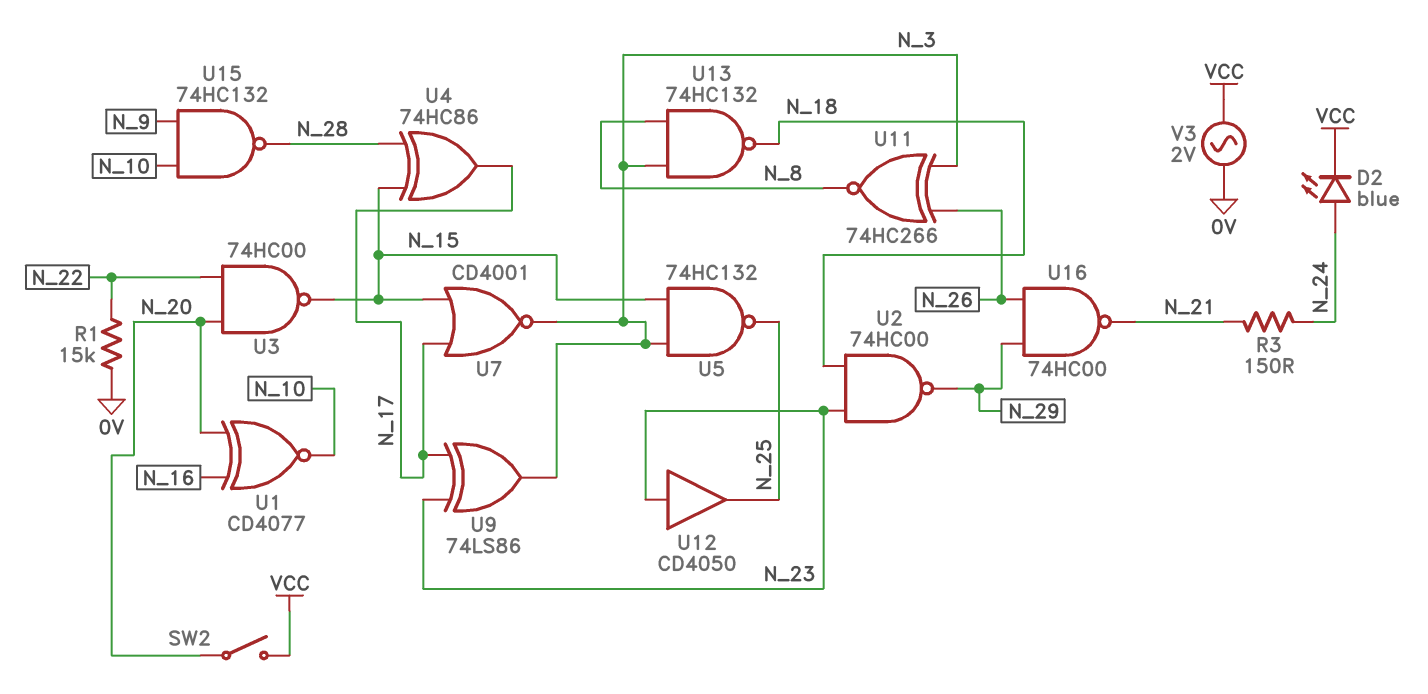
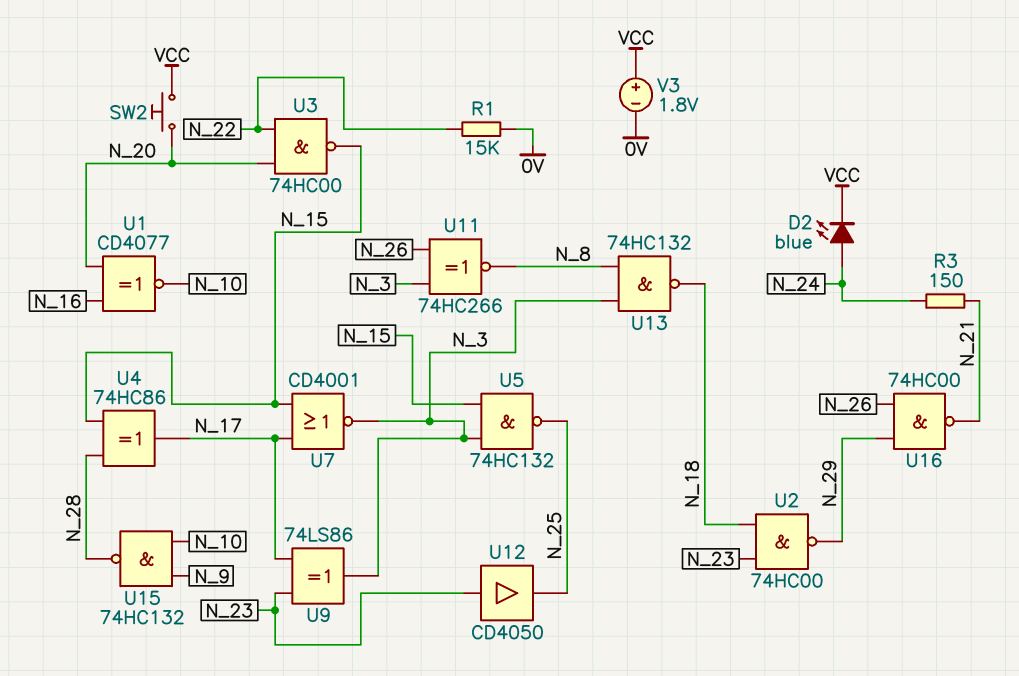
SW2: switch (N_20, VCC) -> button (N_20, VCC)
V3: AC 2V (0V, VCC) -> 1.8V (plus VCC, minus 0V)

